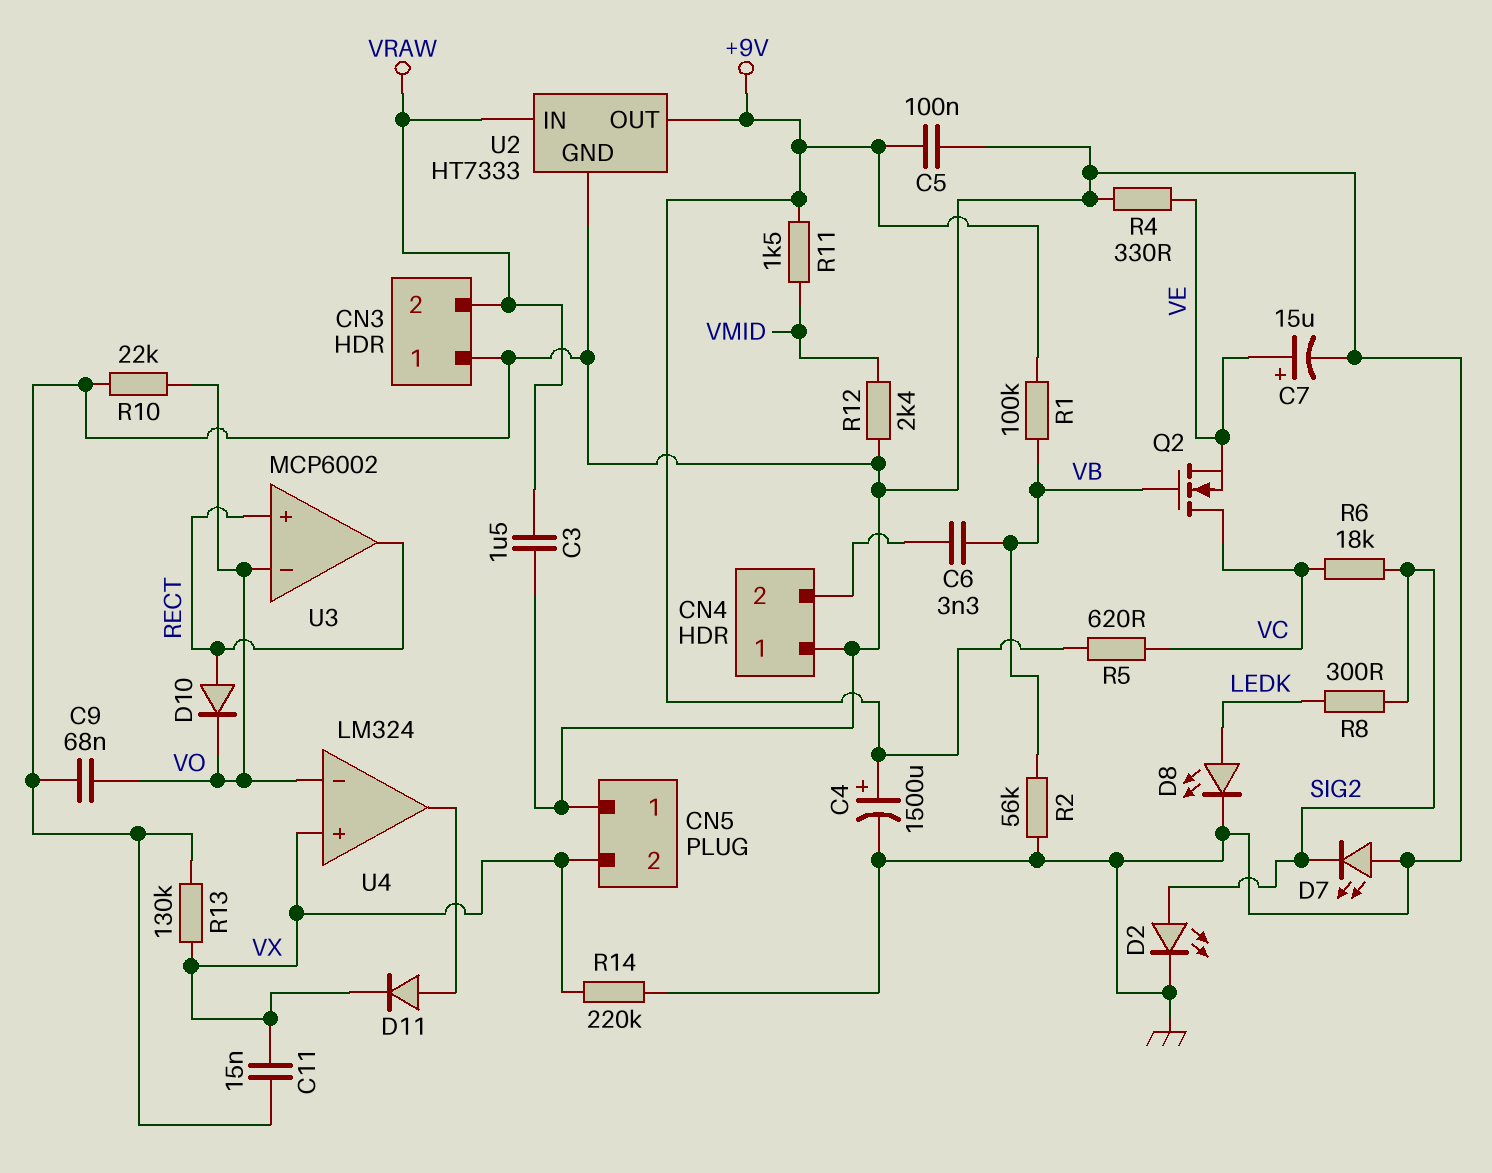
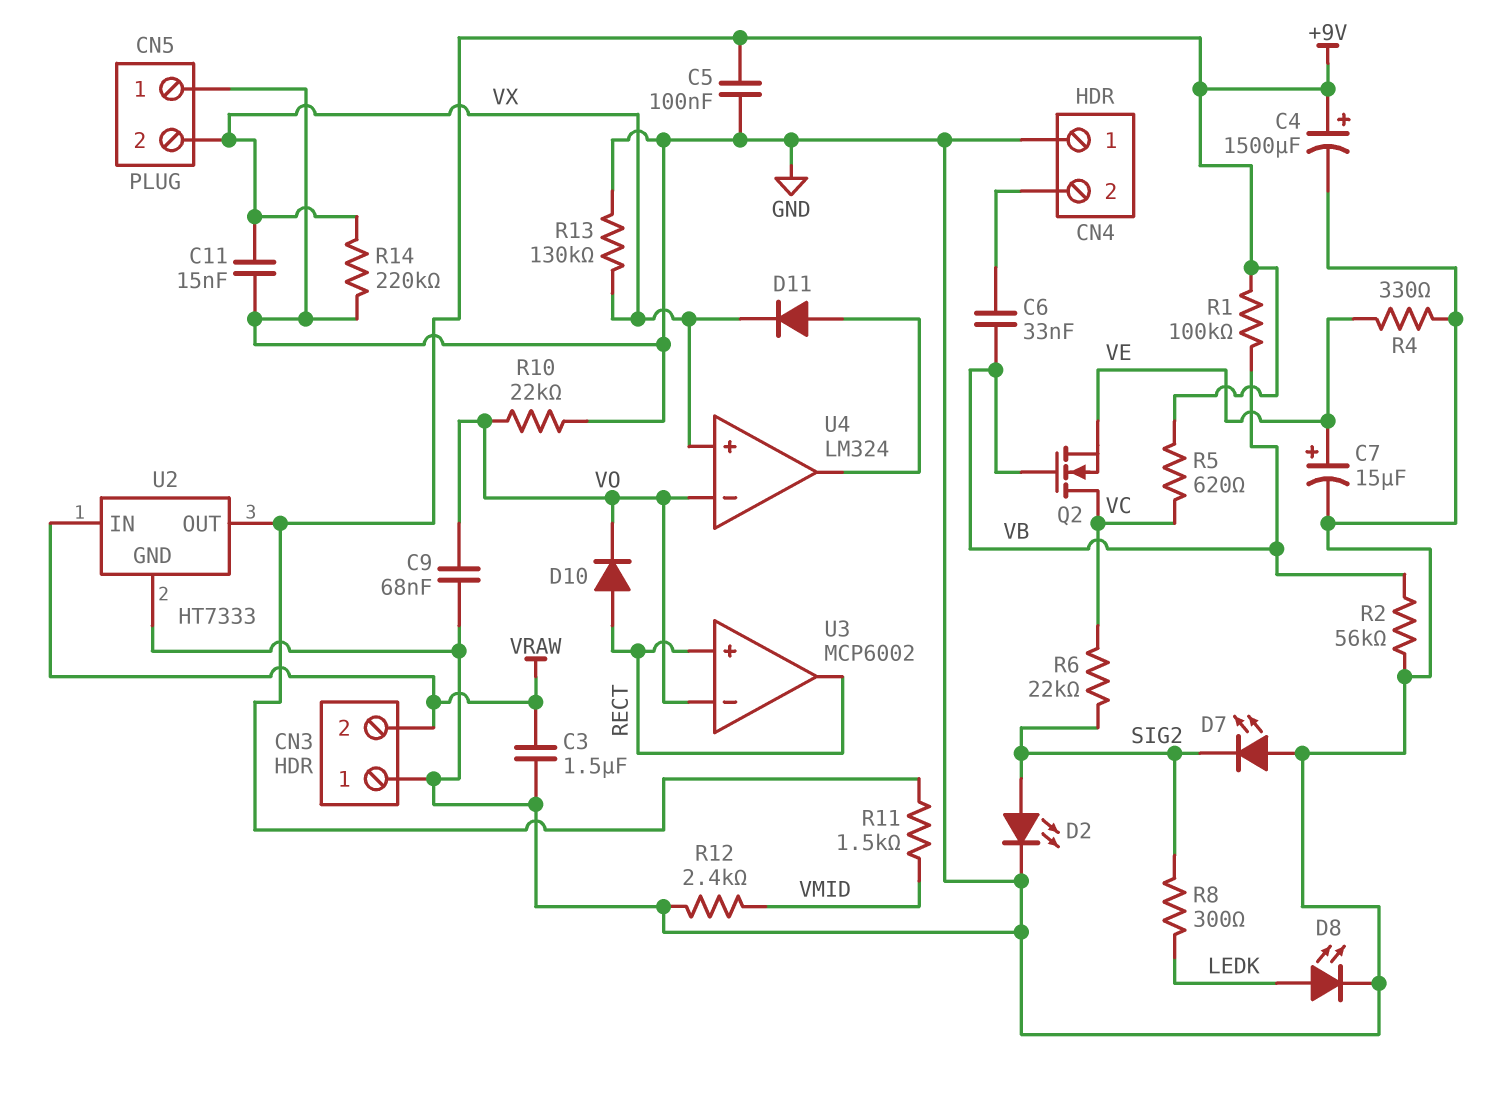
C6: 3.3nF (CN4/2, VB) -> 33nF (CN4/2, VB)
R6: 18k (SIG2, VC) -> 22k (SIG2, VC)

